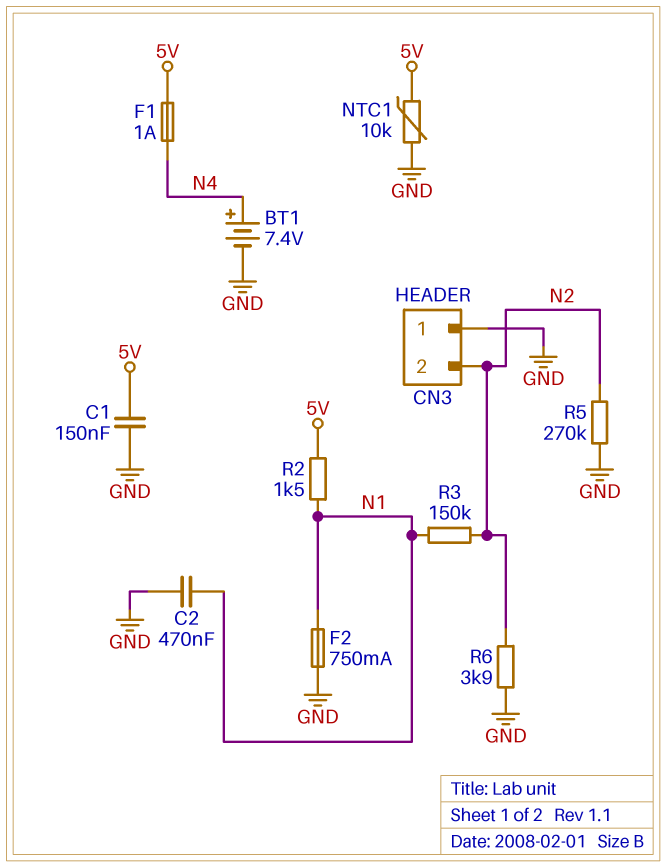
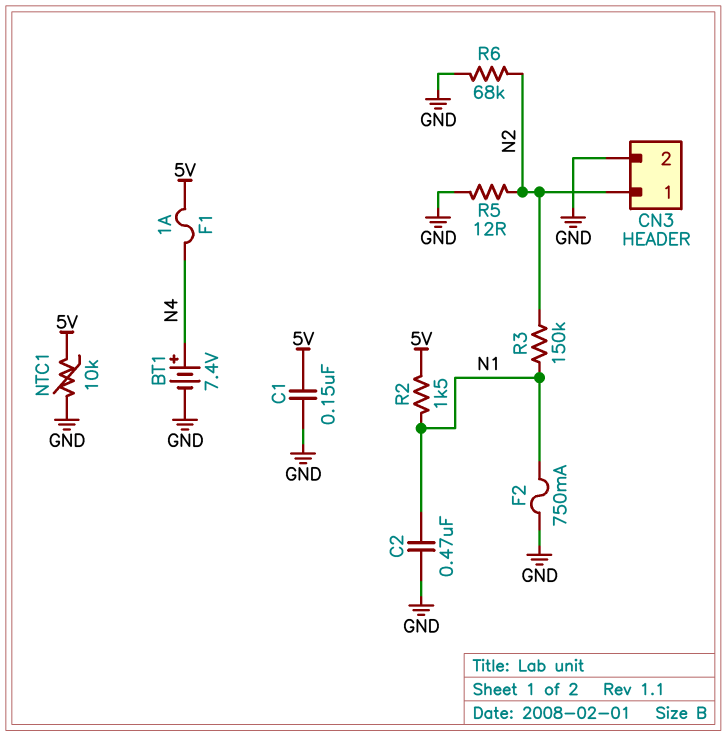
CN3 pin 1: GND -> N2
CN3 pin 2: N2 -> GND
R5: 270k (GND, N2) -> 12 (GND, N2)
R6: 3.9k (GND, N2) -> 68k (GND, N2)

